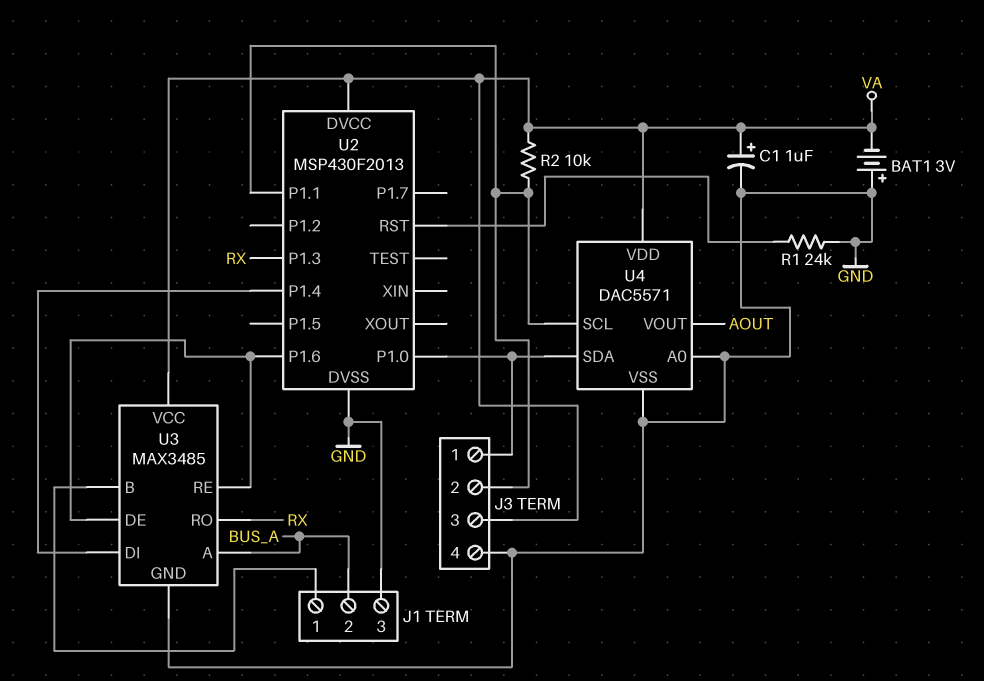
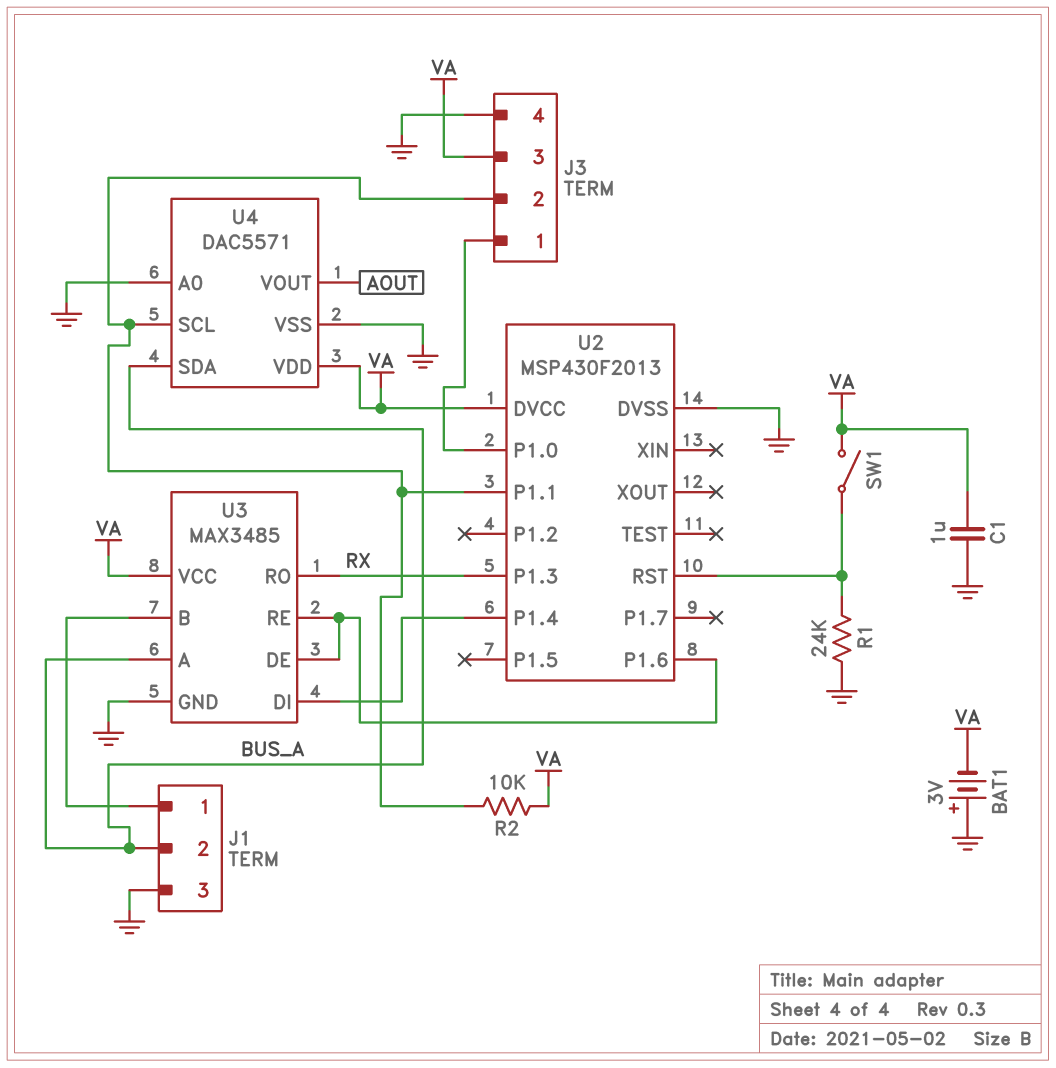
C1: 1uF (plus VA, minus GND) -> 1uF (GND, VA)
SW1: none -> switch (U2/RST, VA)
U4 pin SDA: J3/1 -> BUS_A

